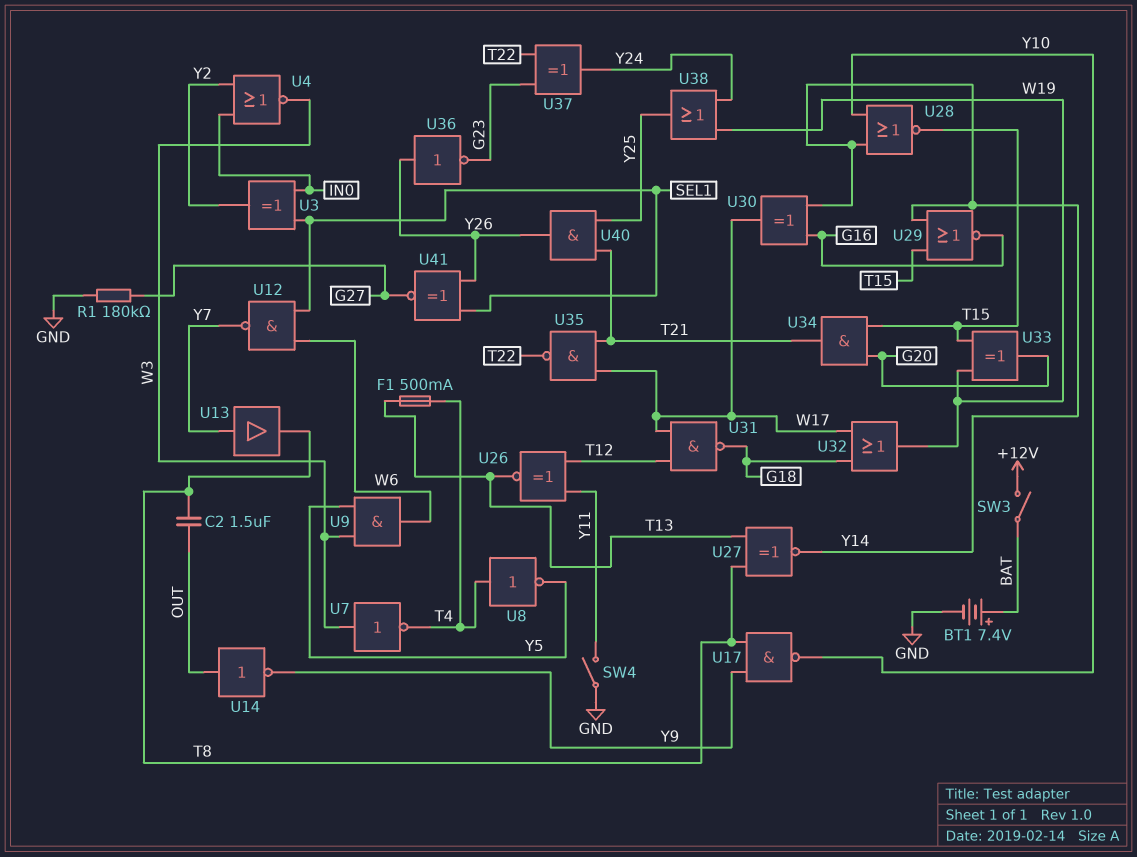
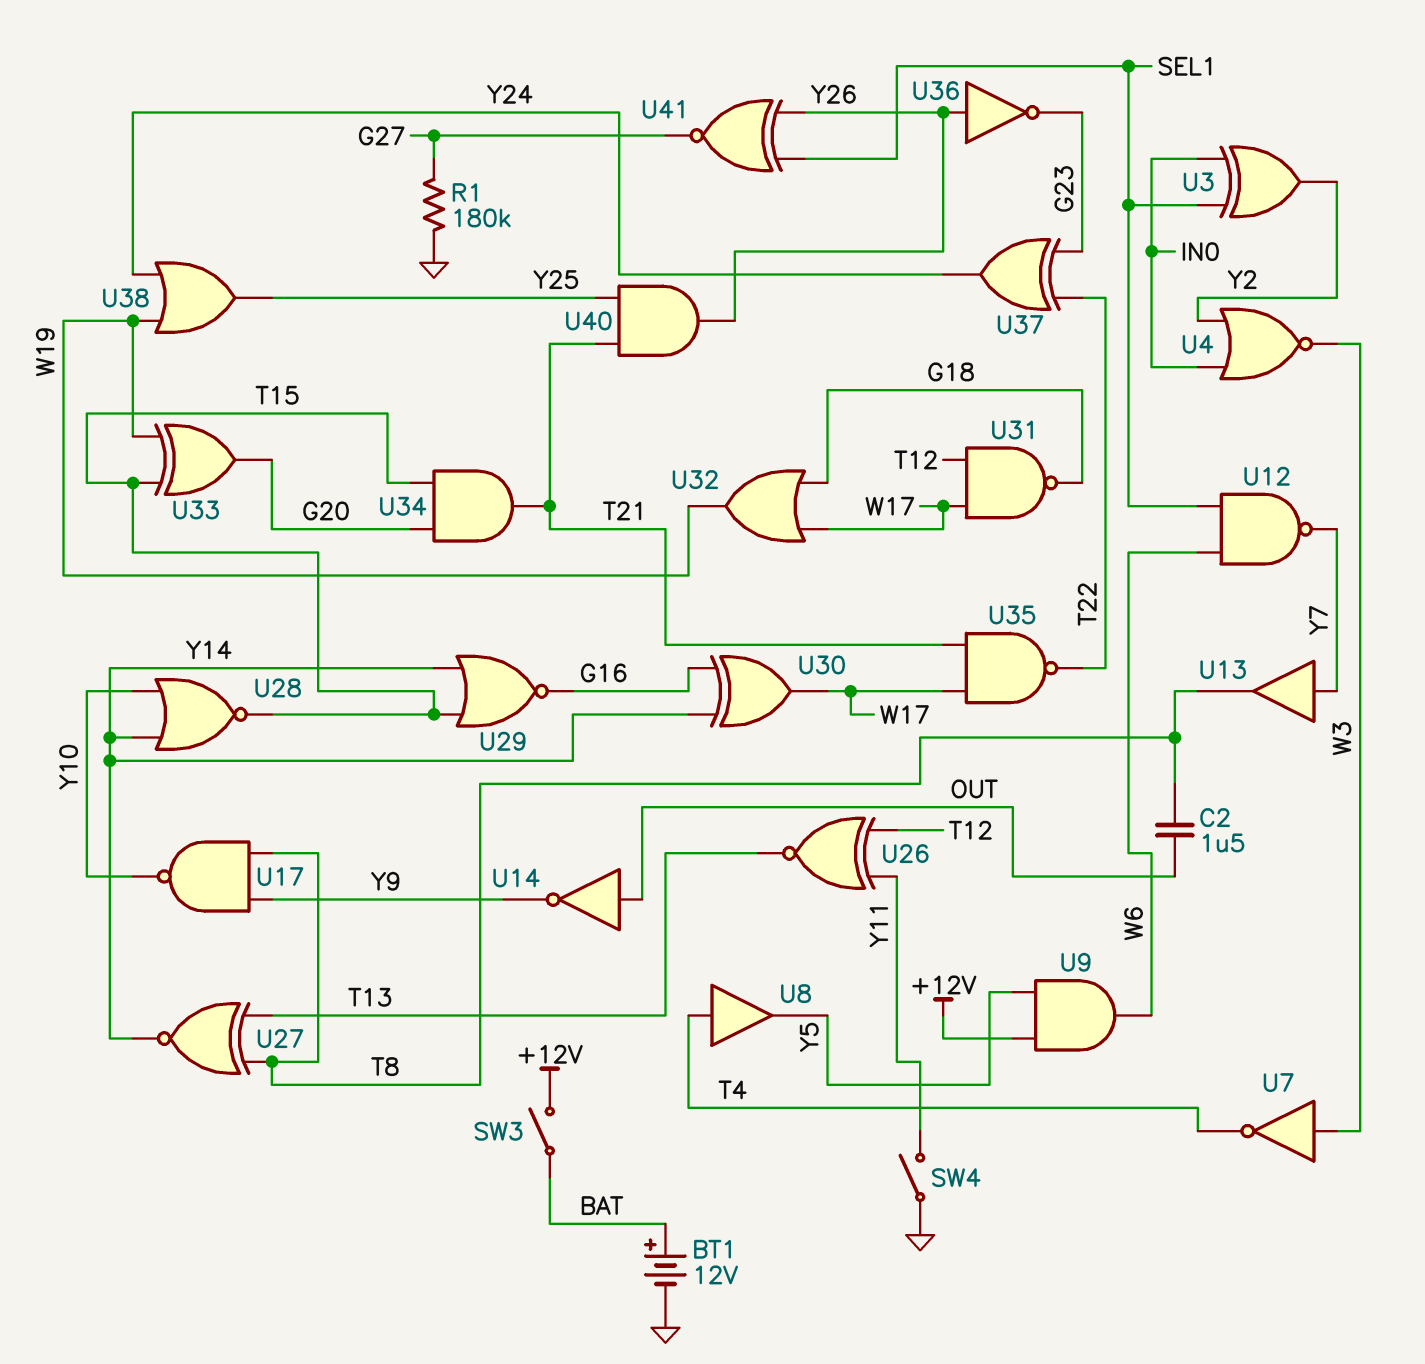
BT1: 7.4V (plus BAT, minus GND) -> 12V (plus BAT, minus GND)
F1: 500mA (T4, T13) -> none
U8: NOT (in T4, out Y5) -> buffer (in T4, out Y5)
U9: AND (in W3, in Y5, out W6) -> AND (in +12V, in Y5, out W6)

